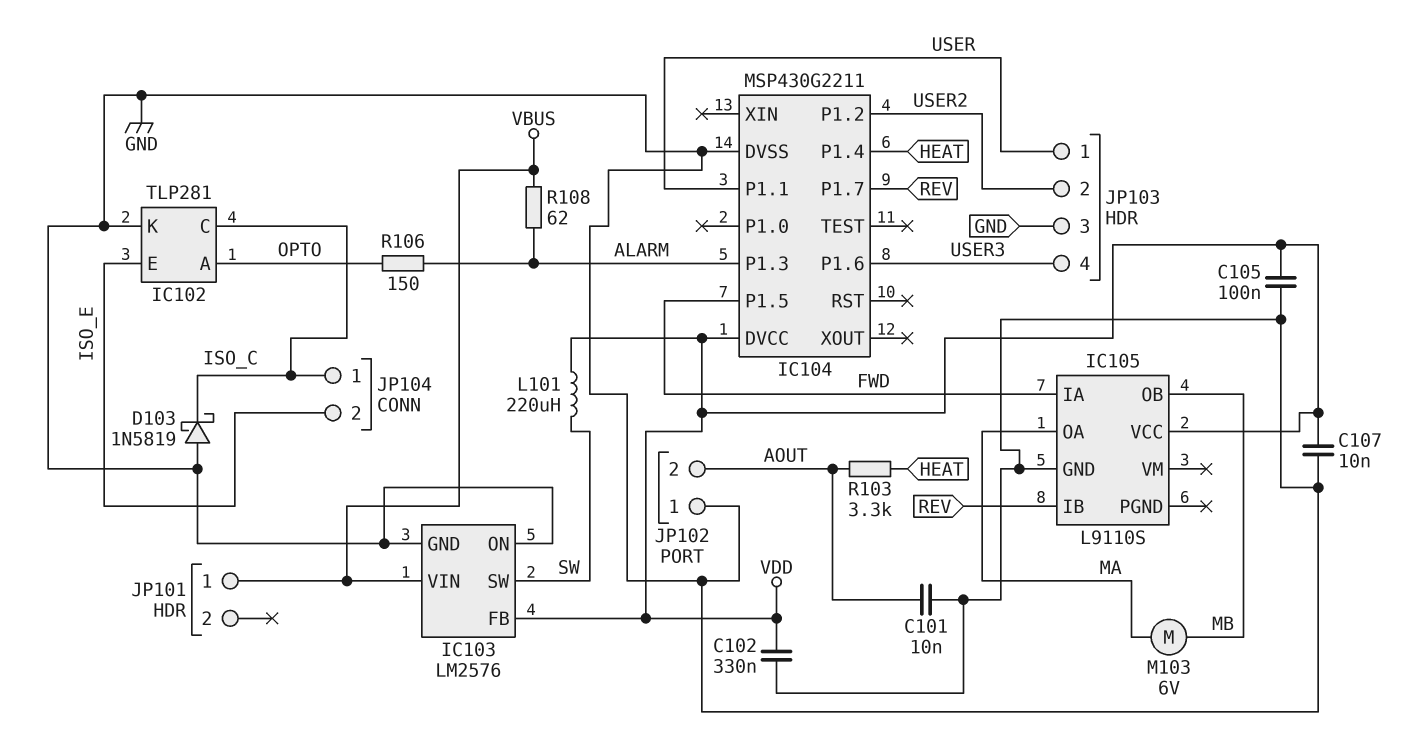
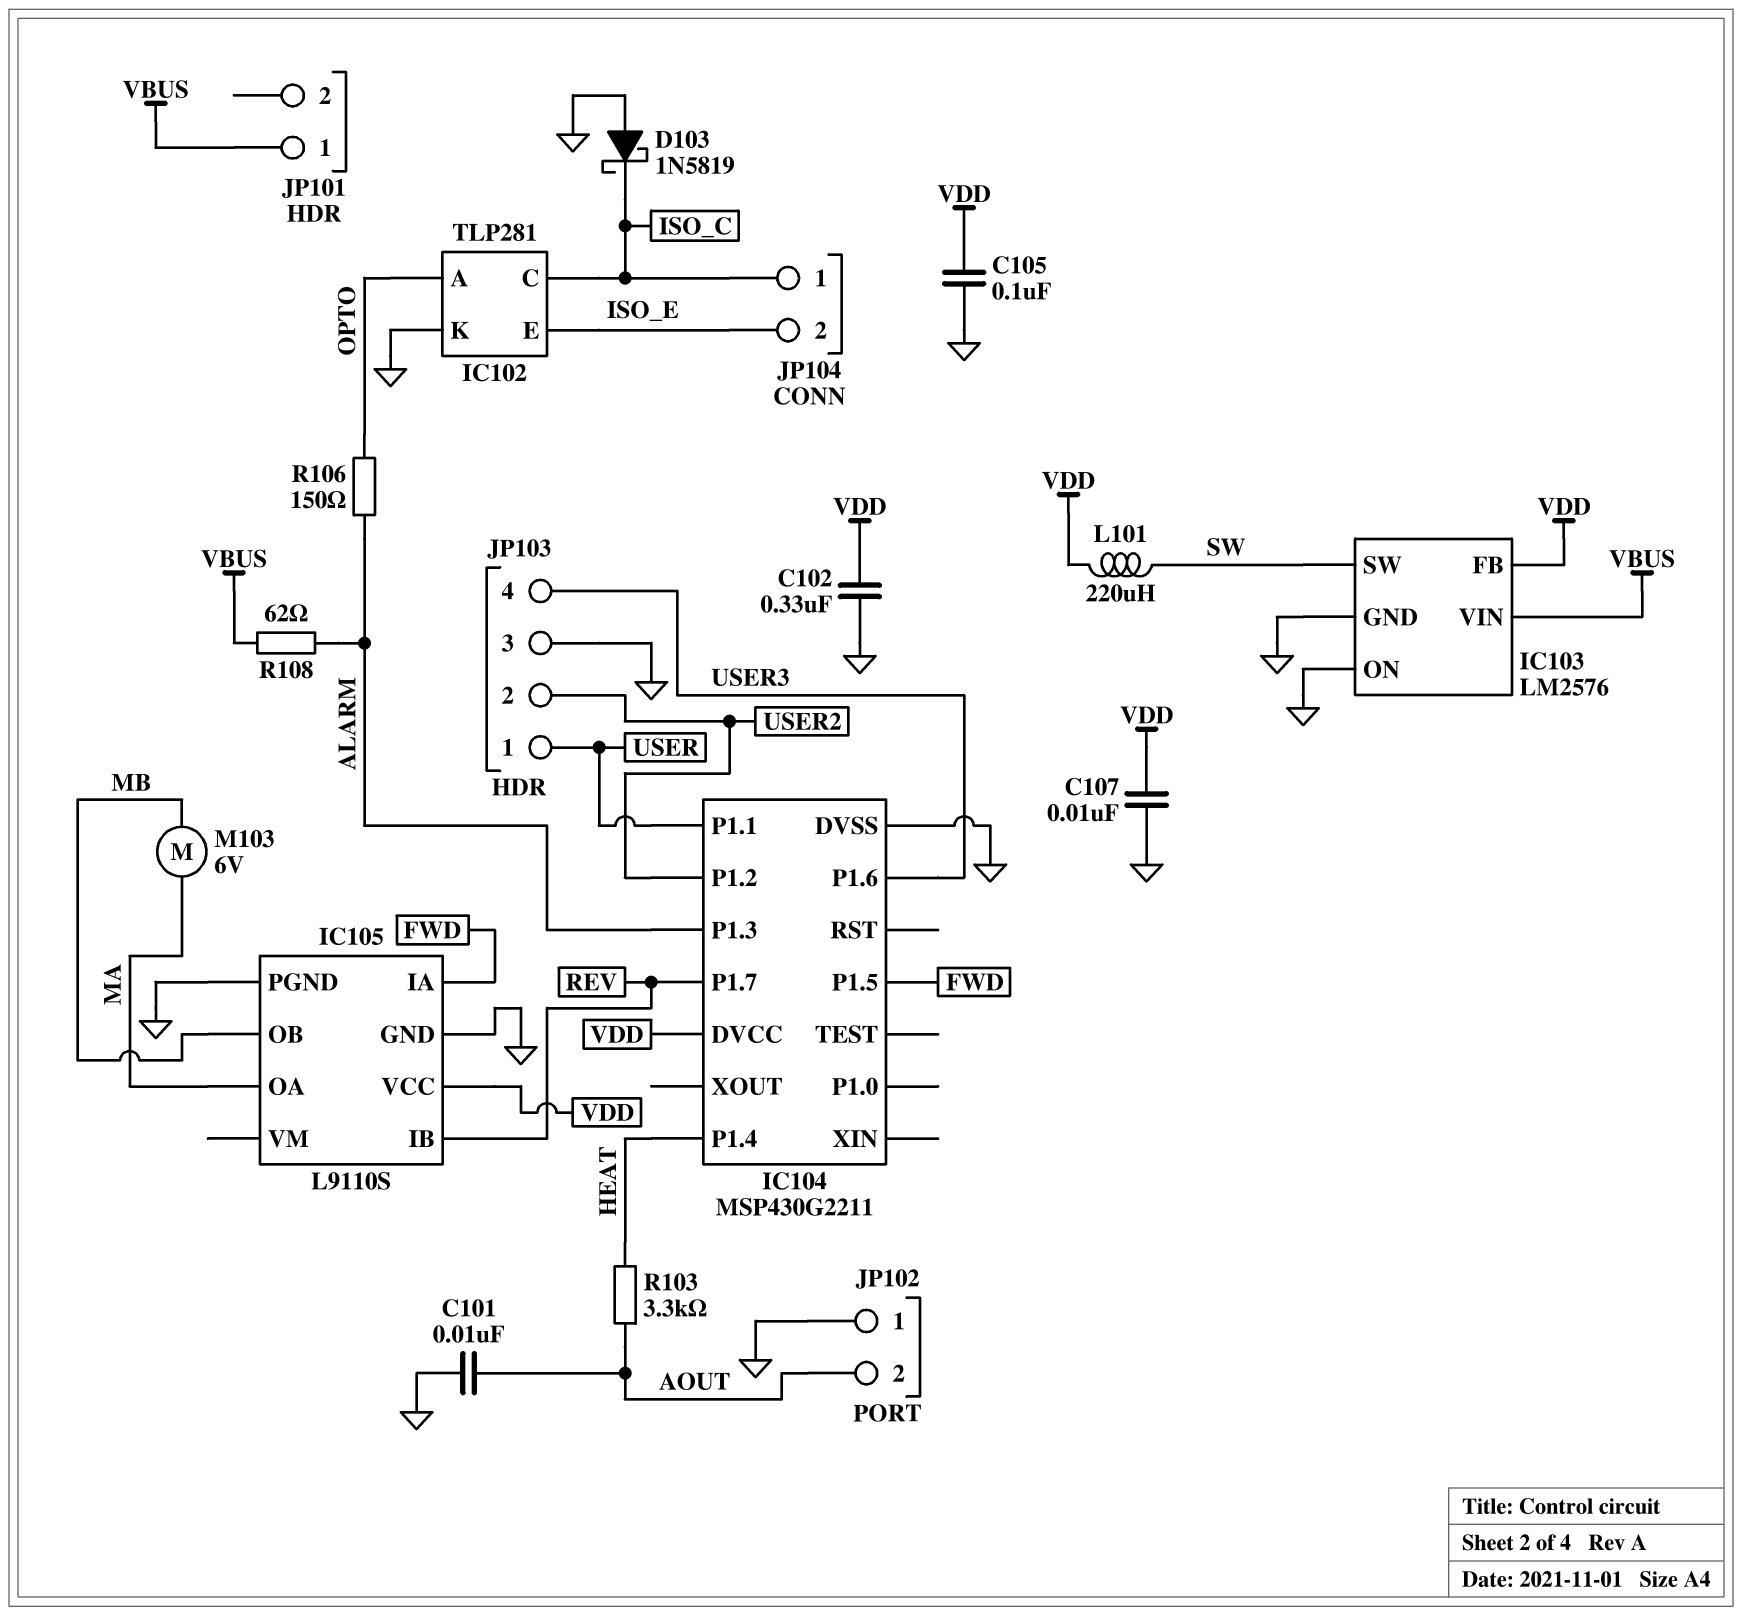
IC105 pin PGND: none -> GND

